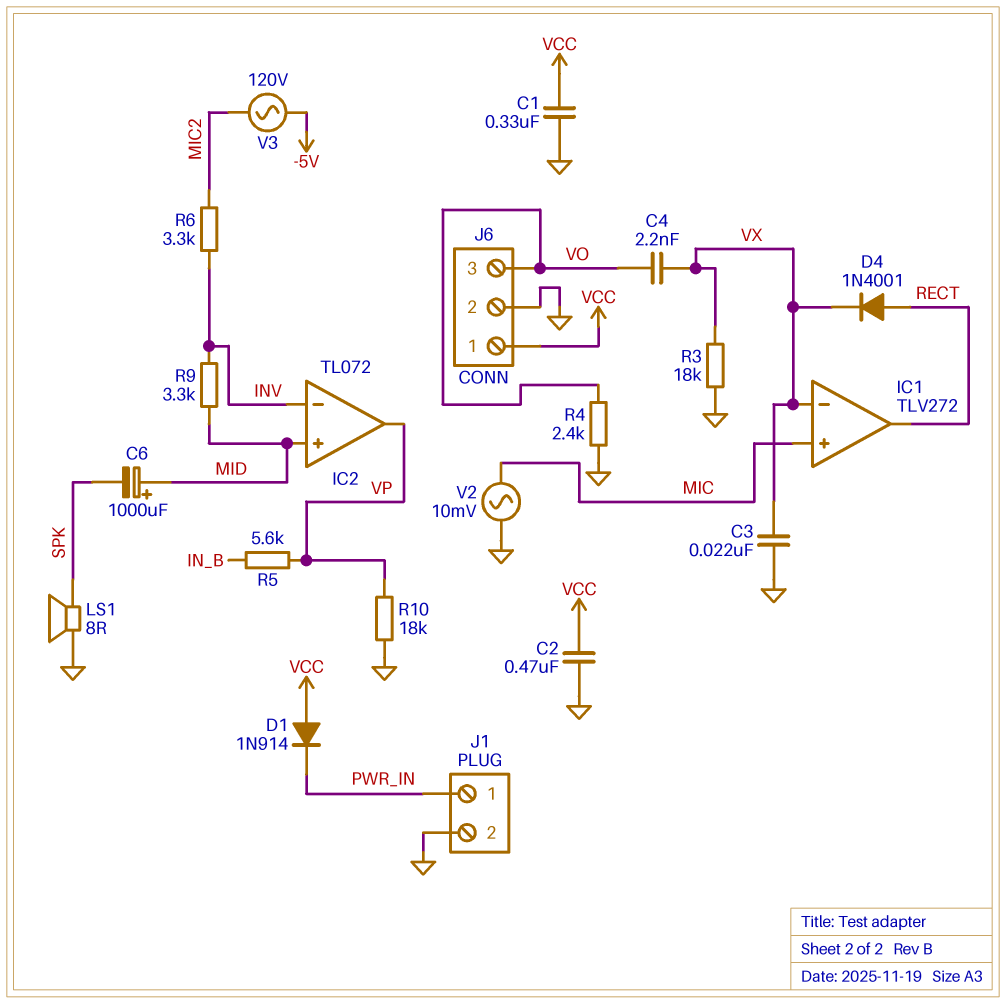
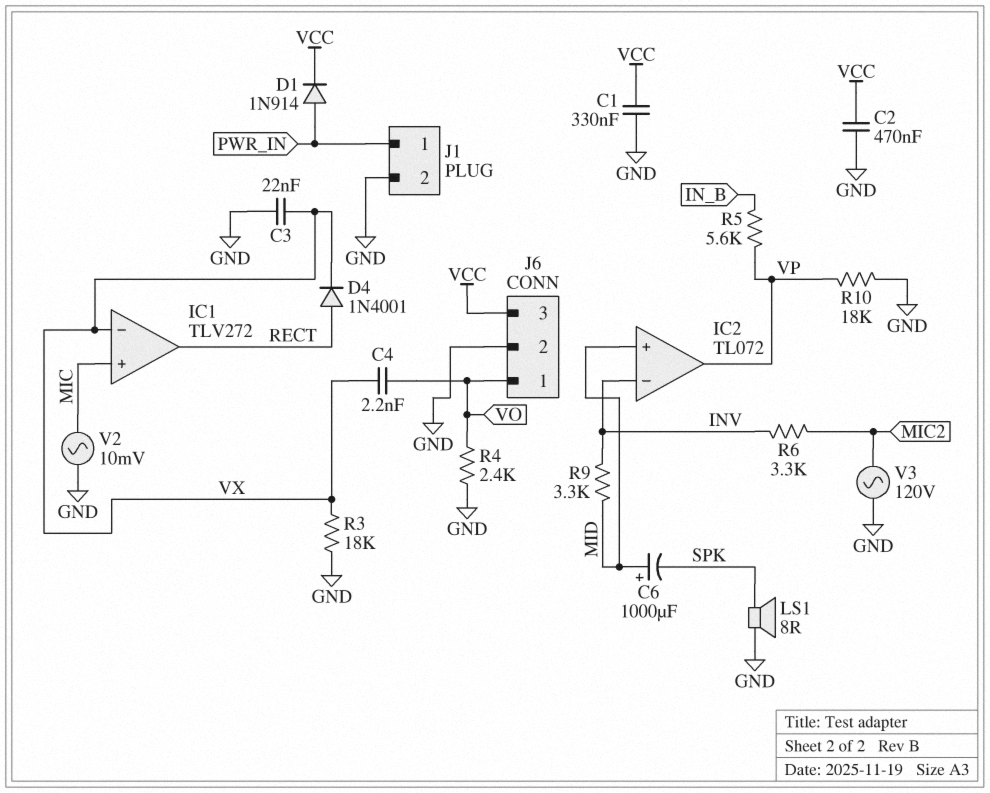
D1: diode 1N914 (A VCC, K PWR_IN) -> diode 1N914 (A PWR_IN, K VCC)
J6 pin 1: VCC -> VO
J6 pin 3: VO -> VCC
V3: AC 120V (-5V, MIC2) -> AC 120V (GND, MIC2)

